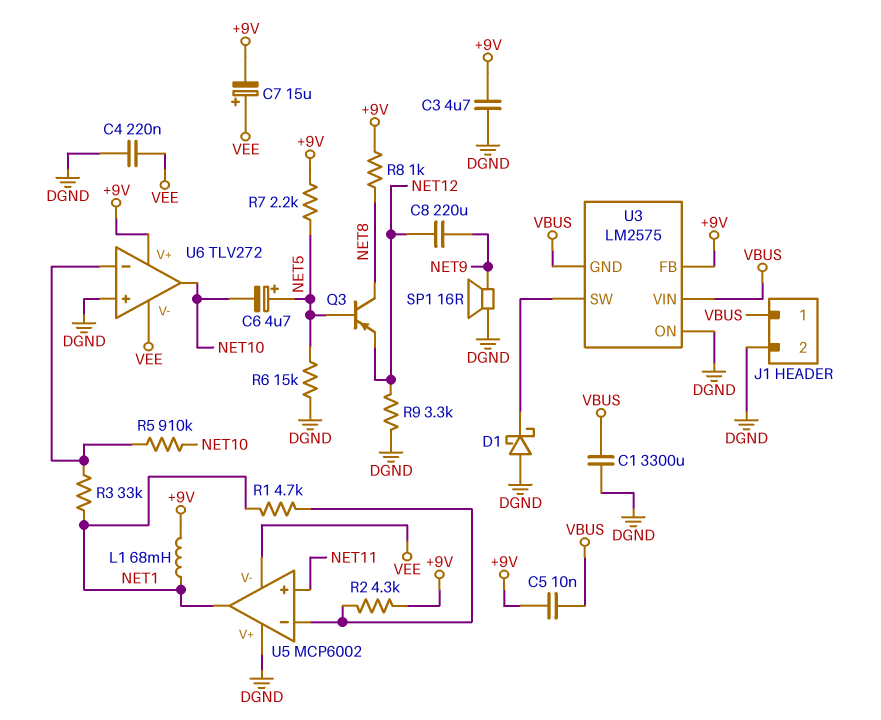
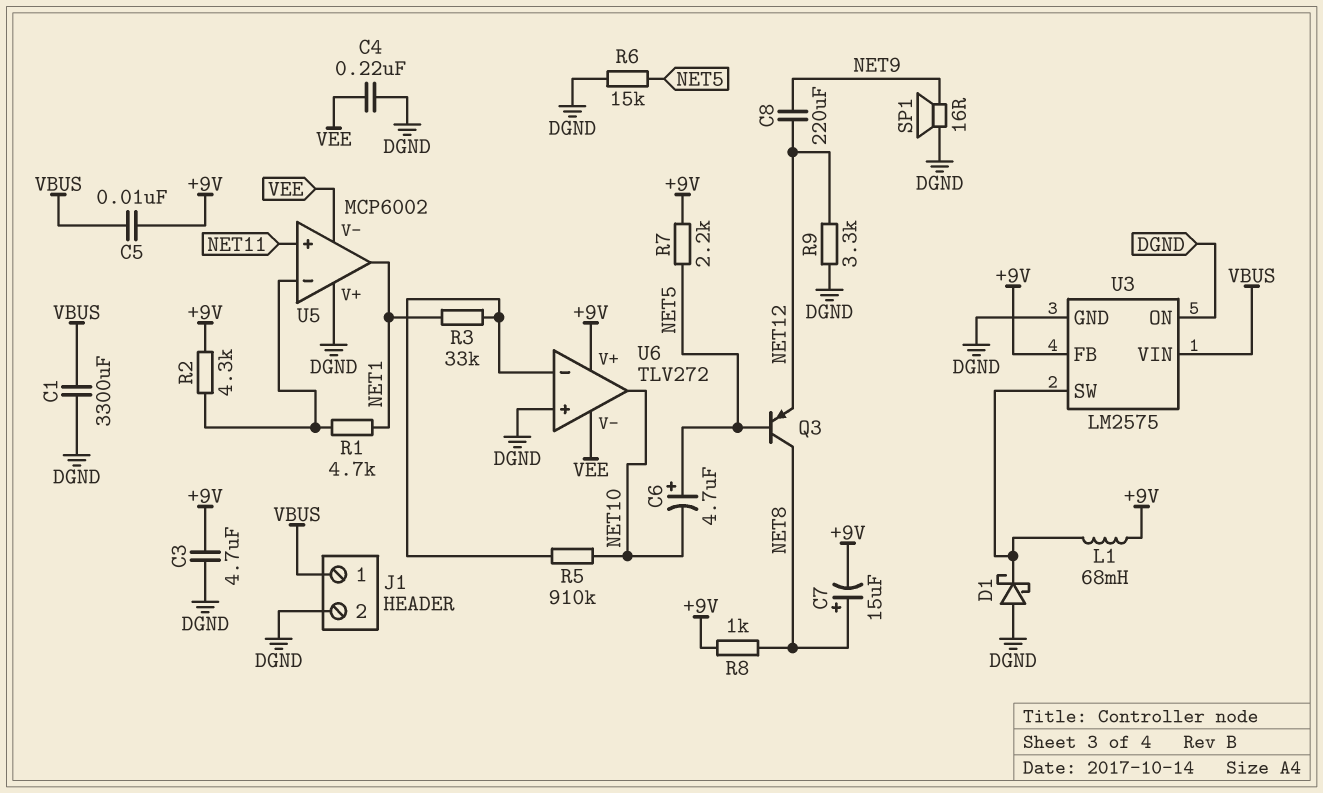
C7: 15uF (plus VEE, minus +9V) -> 15uF (plus NET8, minus +9V)
L1: 68mH (+9V, NET1) -> 68mH (+9V, U3/SW)
U3 pin GND: VBUS -> DGND

